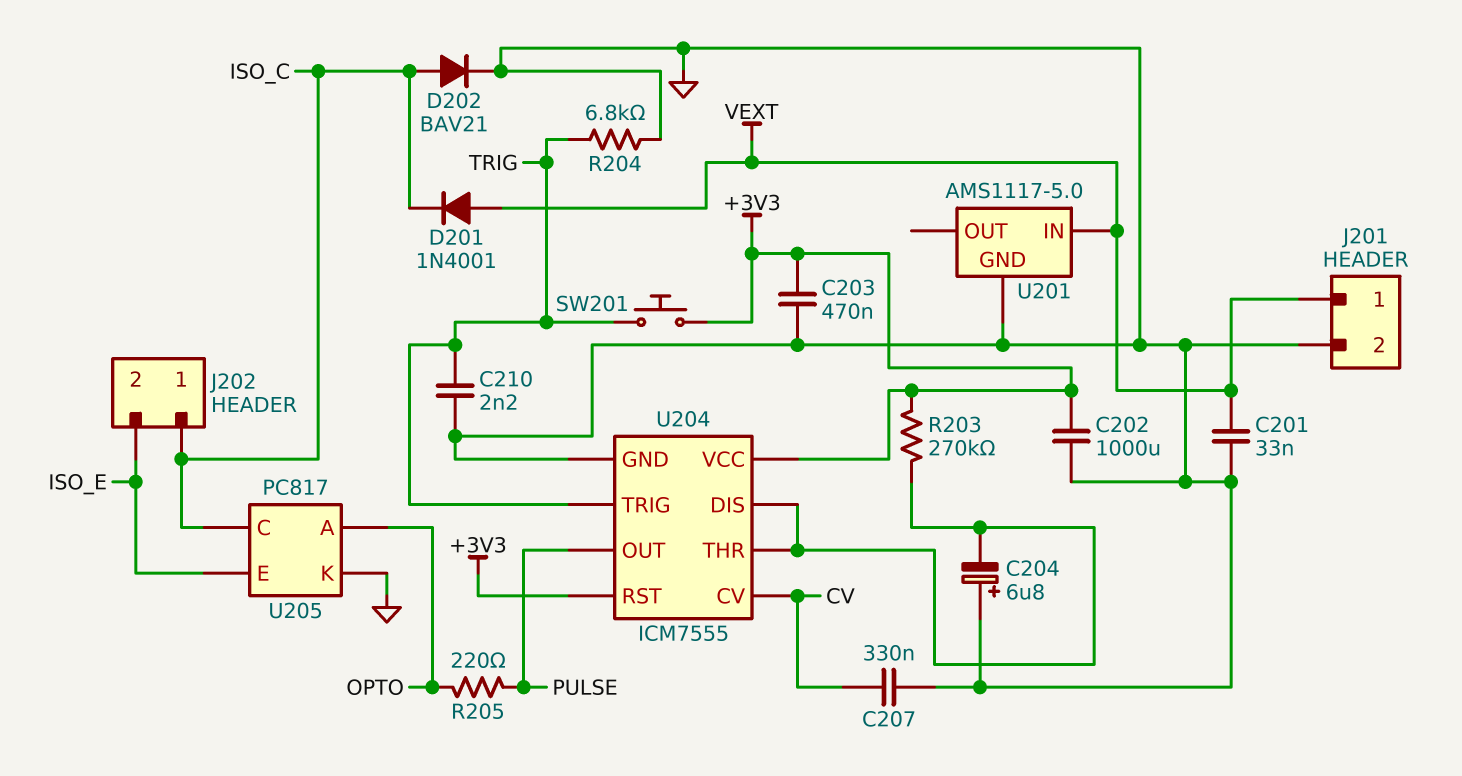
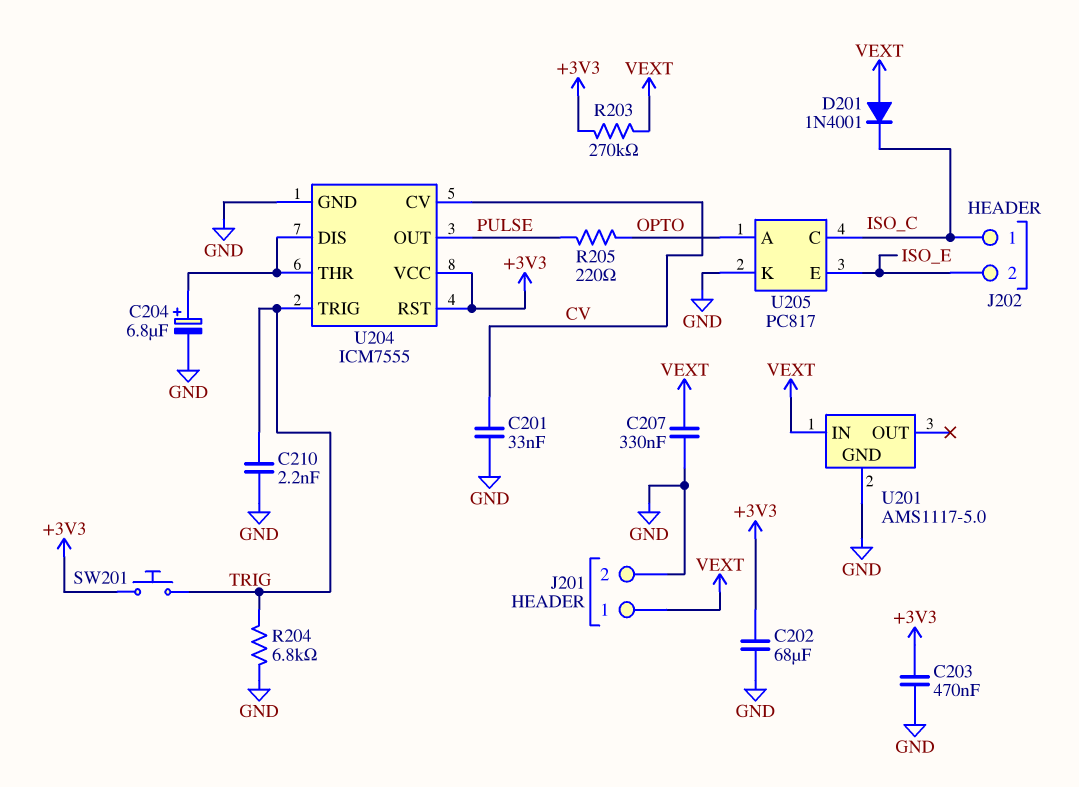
C201: 33nF (GND, VEXT) -> 33nF (CV, GND)
C202: 1000uF (+3V3, GND) -> 68uF (+3V3, GND)
C204: 6.8uF (plus GND, minus U204/DIS) -> 6.8uF (plus U204/DIS, minus GND)
C207: 330nF (CV, GND) -> 330nF (GND, VEXT)
D202: diode BAV21 (A ISO_C, K GND) -> none
R203: 270k (+3V3, U204/DIS) -> 270k (+3V3, VEXT)

